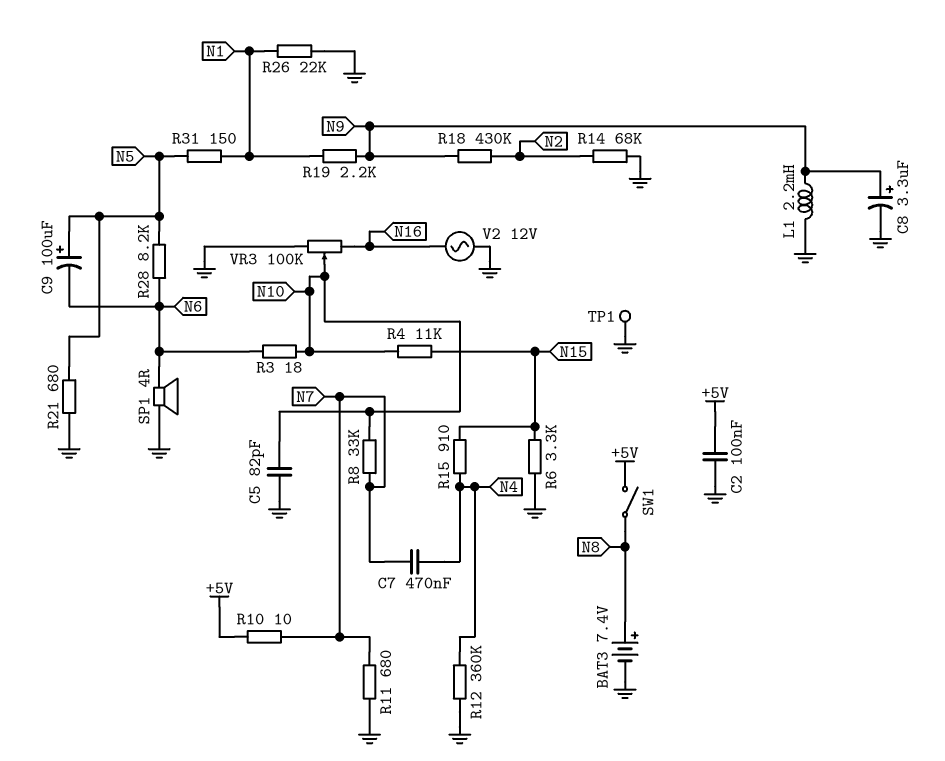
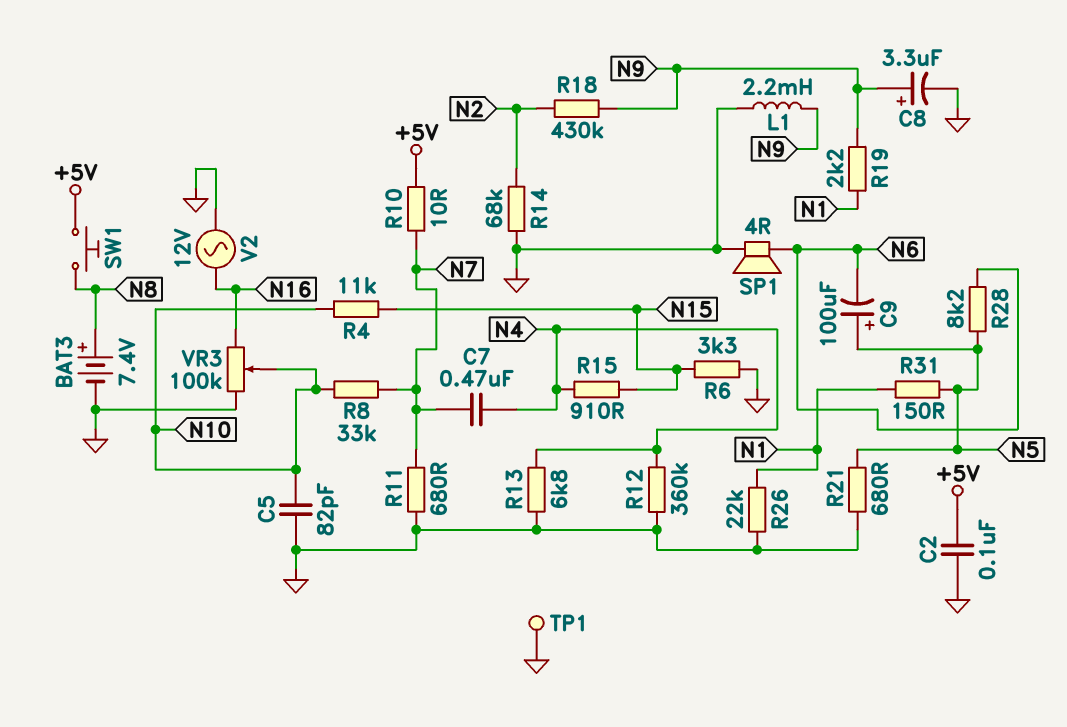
R3: 18 (N6, N10) -> none
R13: none -> 6.8k (GND, N4)
SW1: switch (+5V, N8) -> button (+5V, N8)

